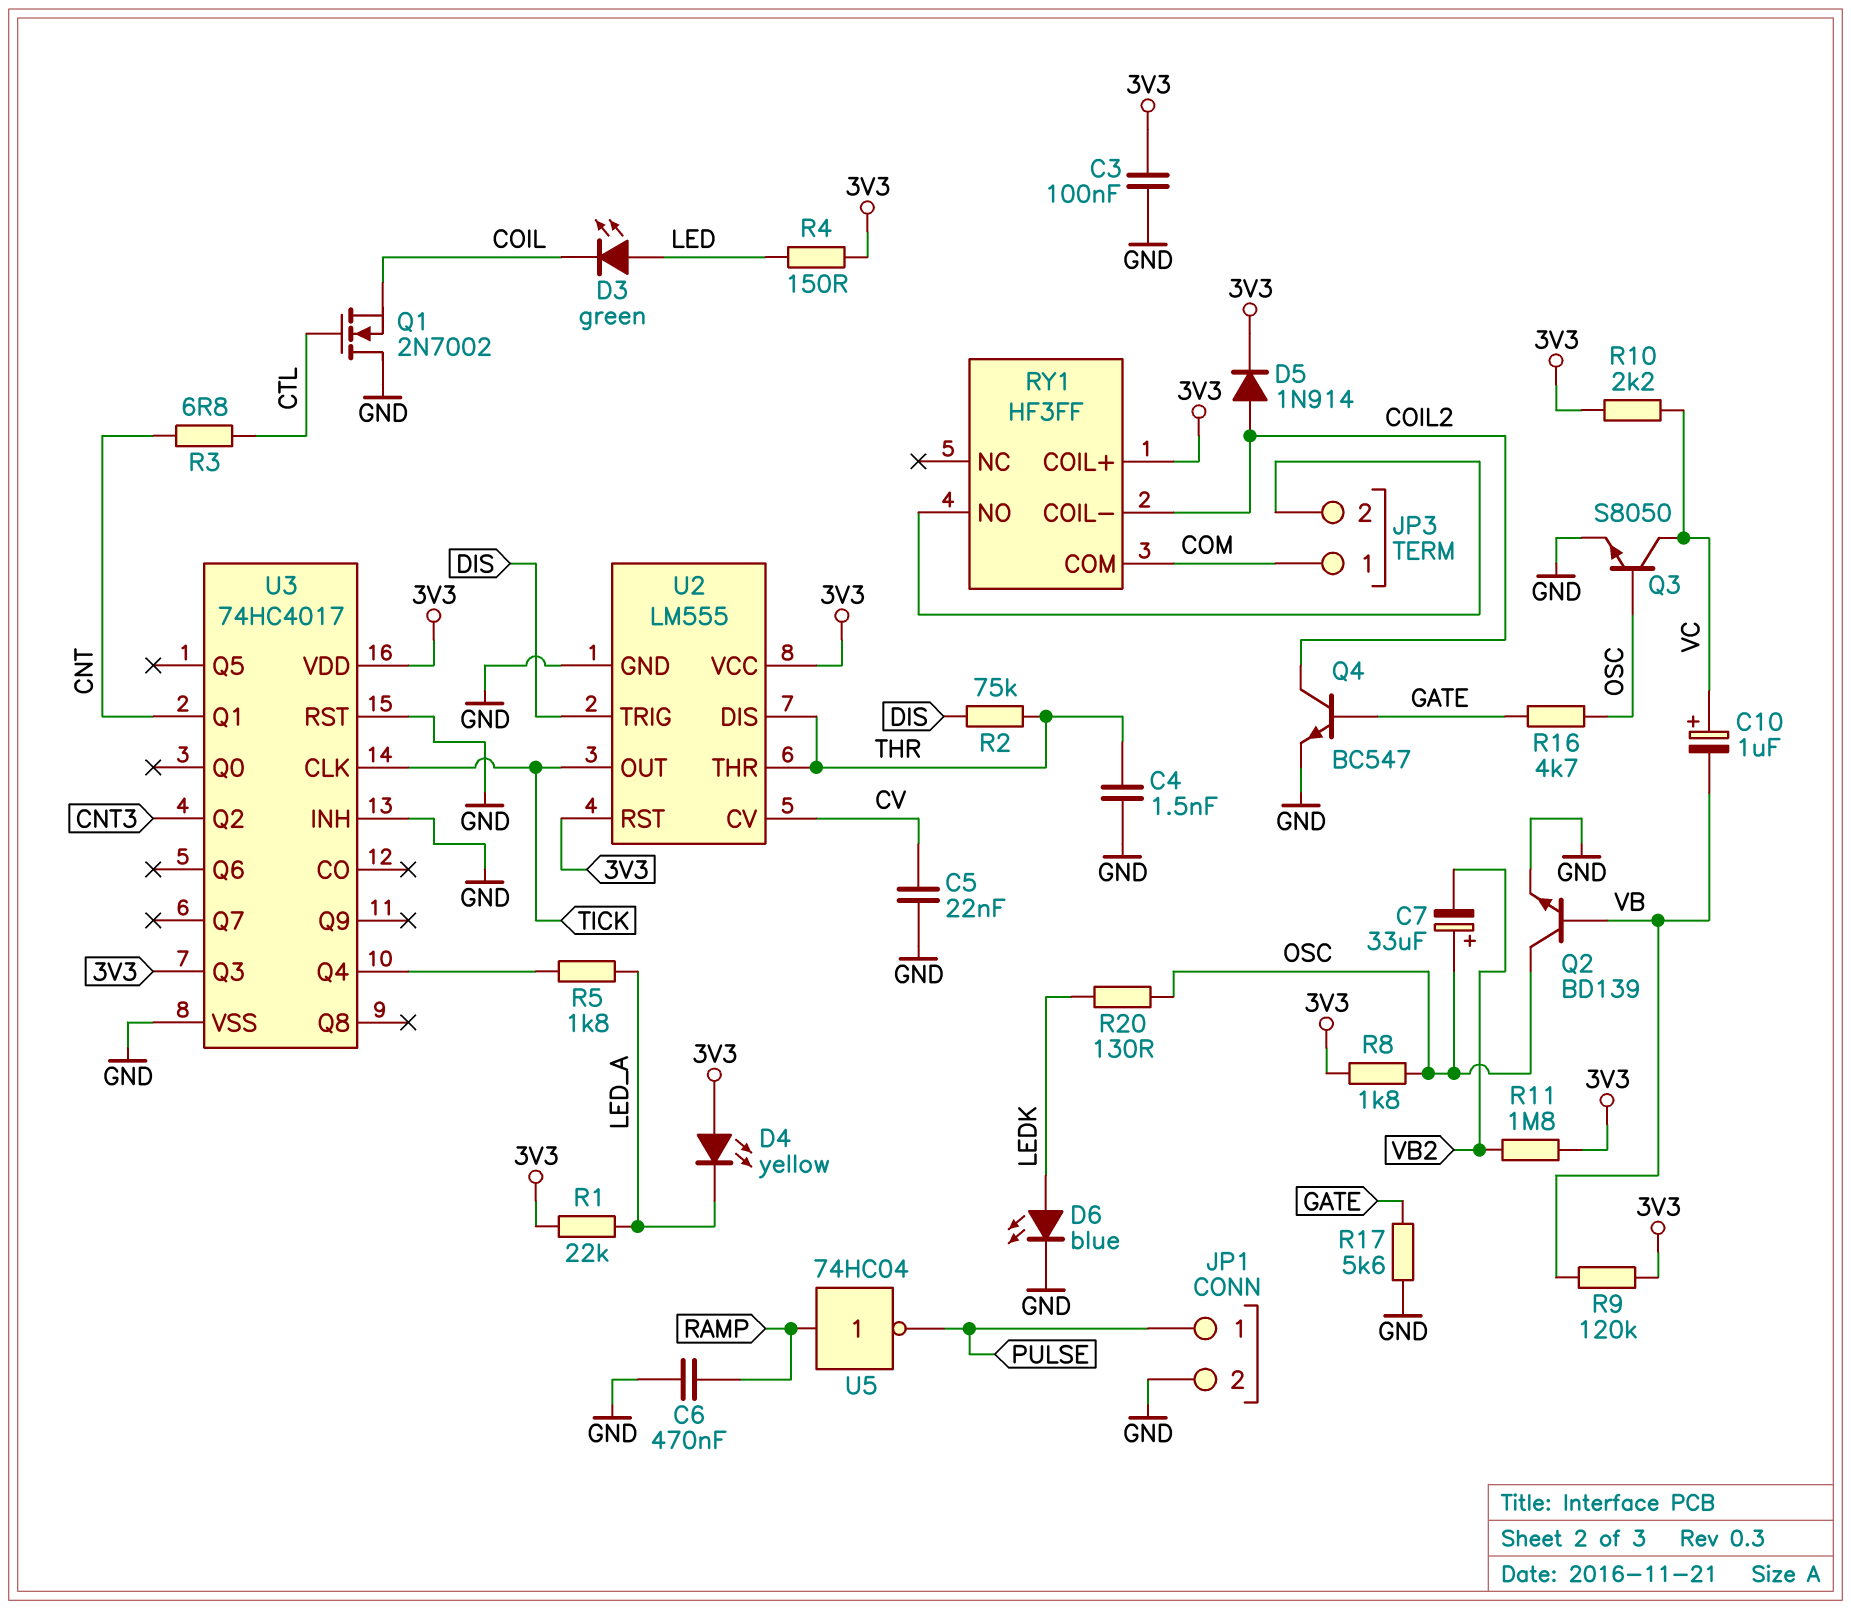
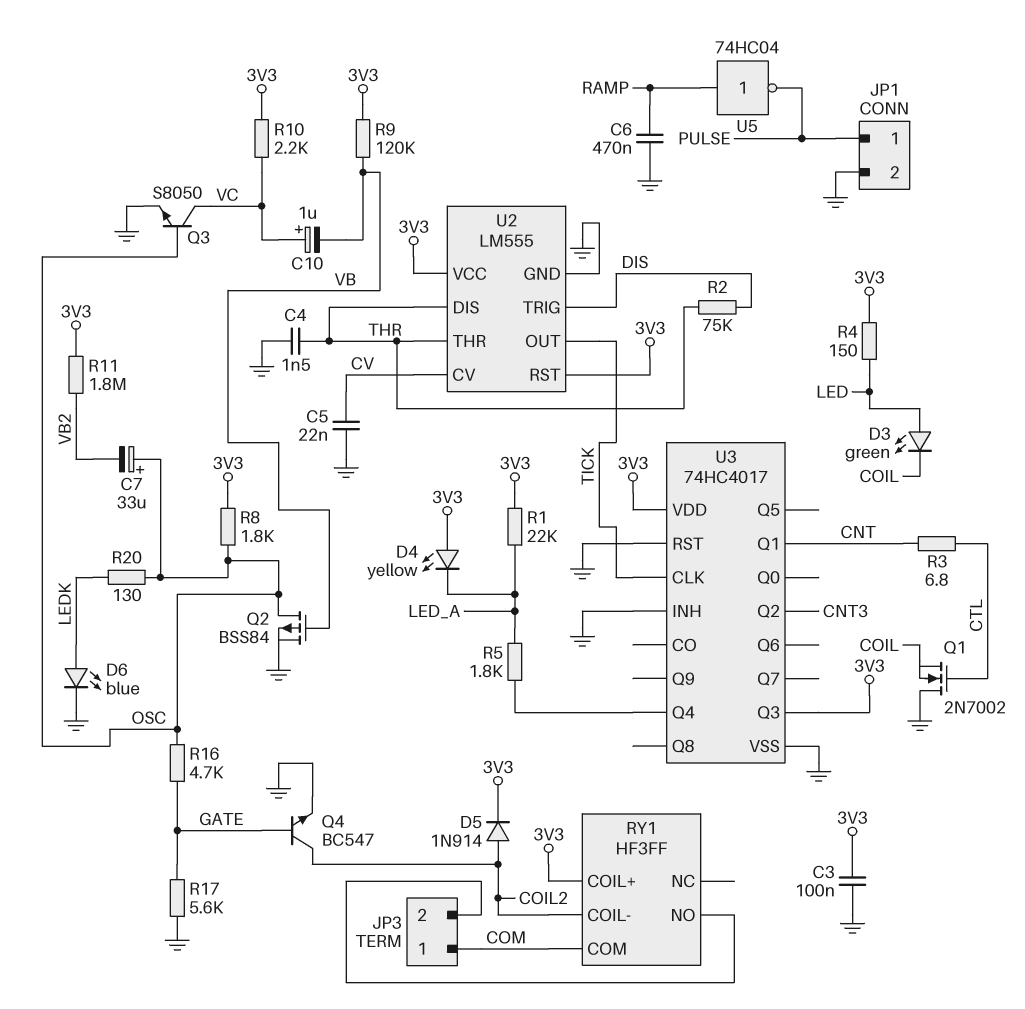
Q2: NPN BD139 (B VB, C OSC, E GND) -> PMOS BSS84 (G VB, D OSC, S GND)

